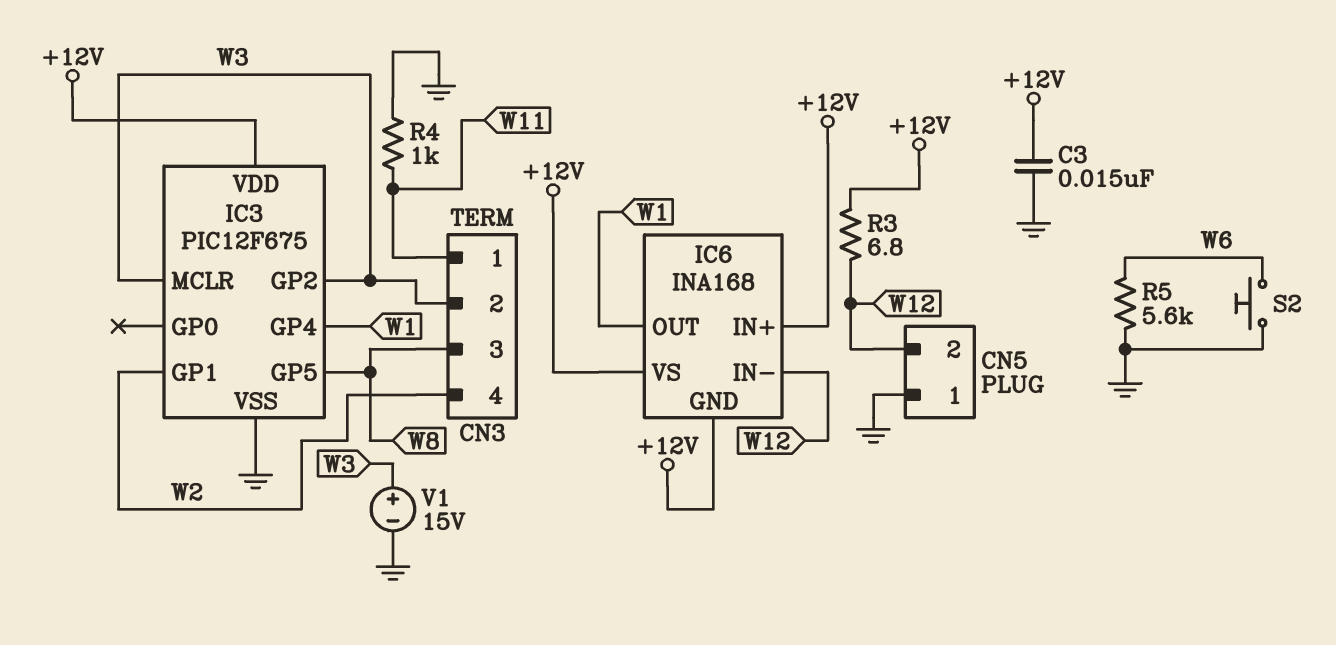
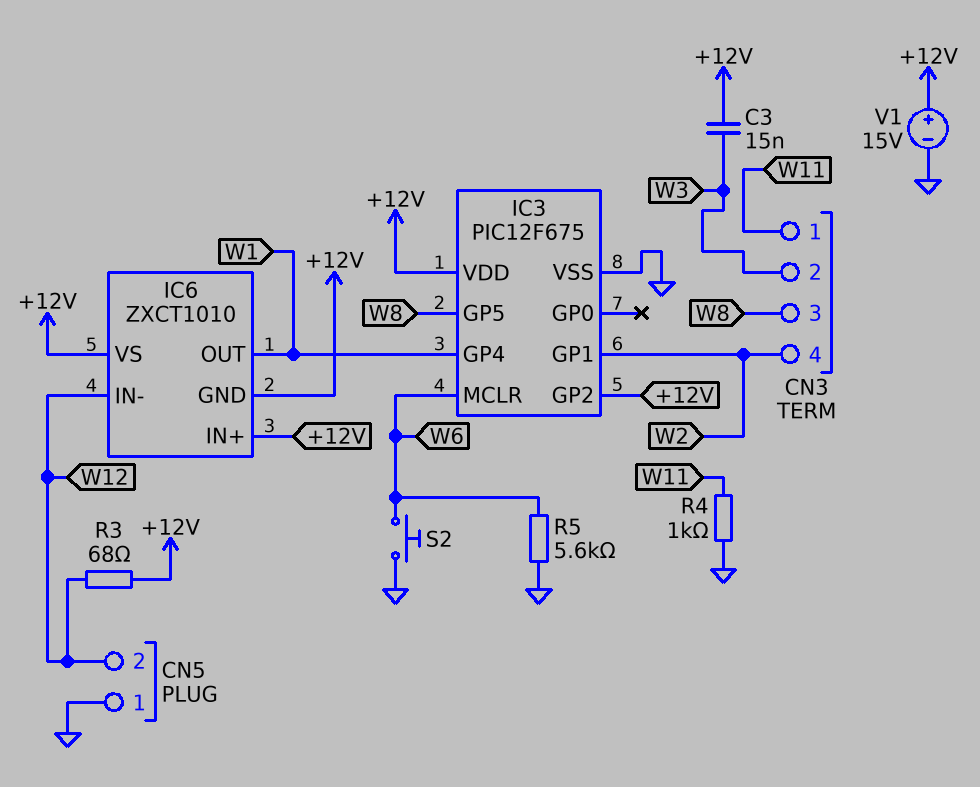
C3: 15nF (+12V, GND) -> 15nF (+12V, W3)
IC3 pin GP2: W3 -> +12V
IC3 pin MCLR: W3 -> W6
IC6: INA168 -> ZXCT1010
R3: 6.8 (+12V, W12) -> 68 (+12V, W12)
V1: 15V (plus W3, minus GND) -> 15V (plus +12V, minus GND)

